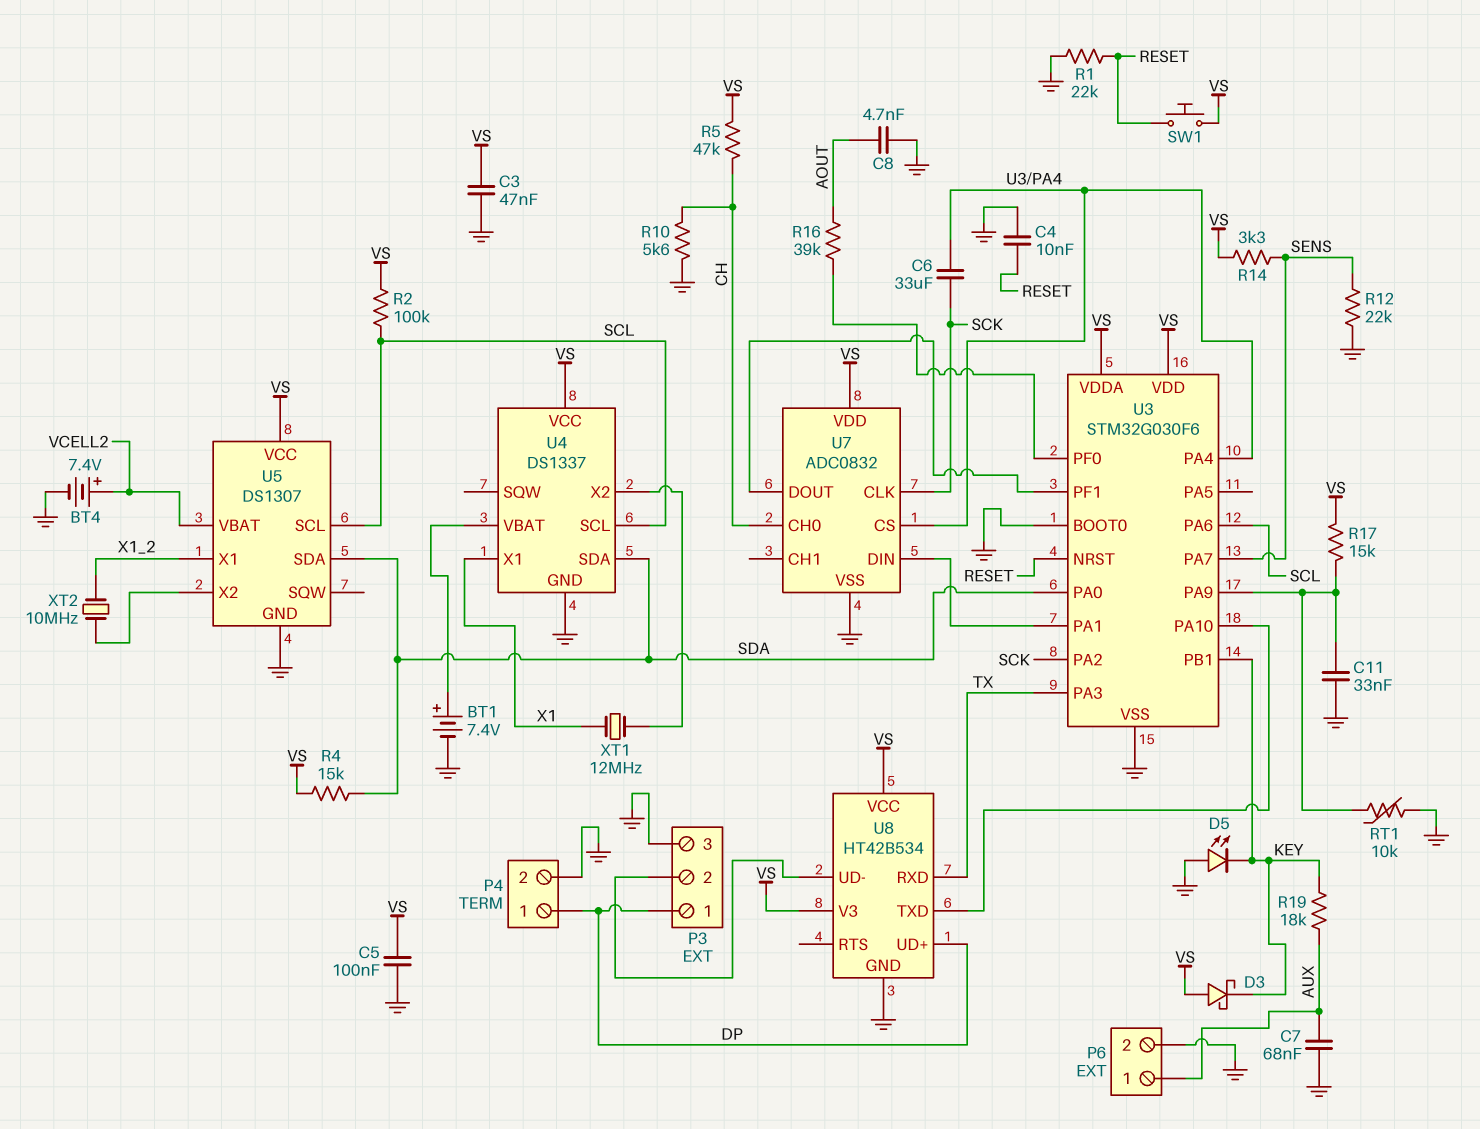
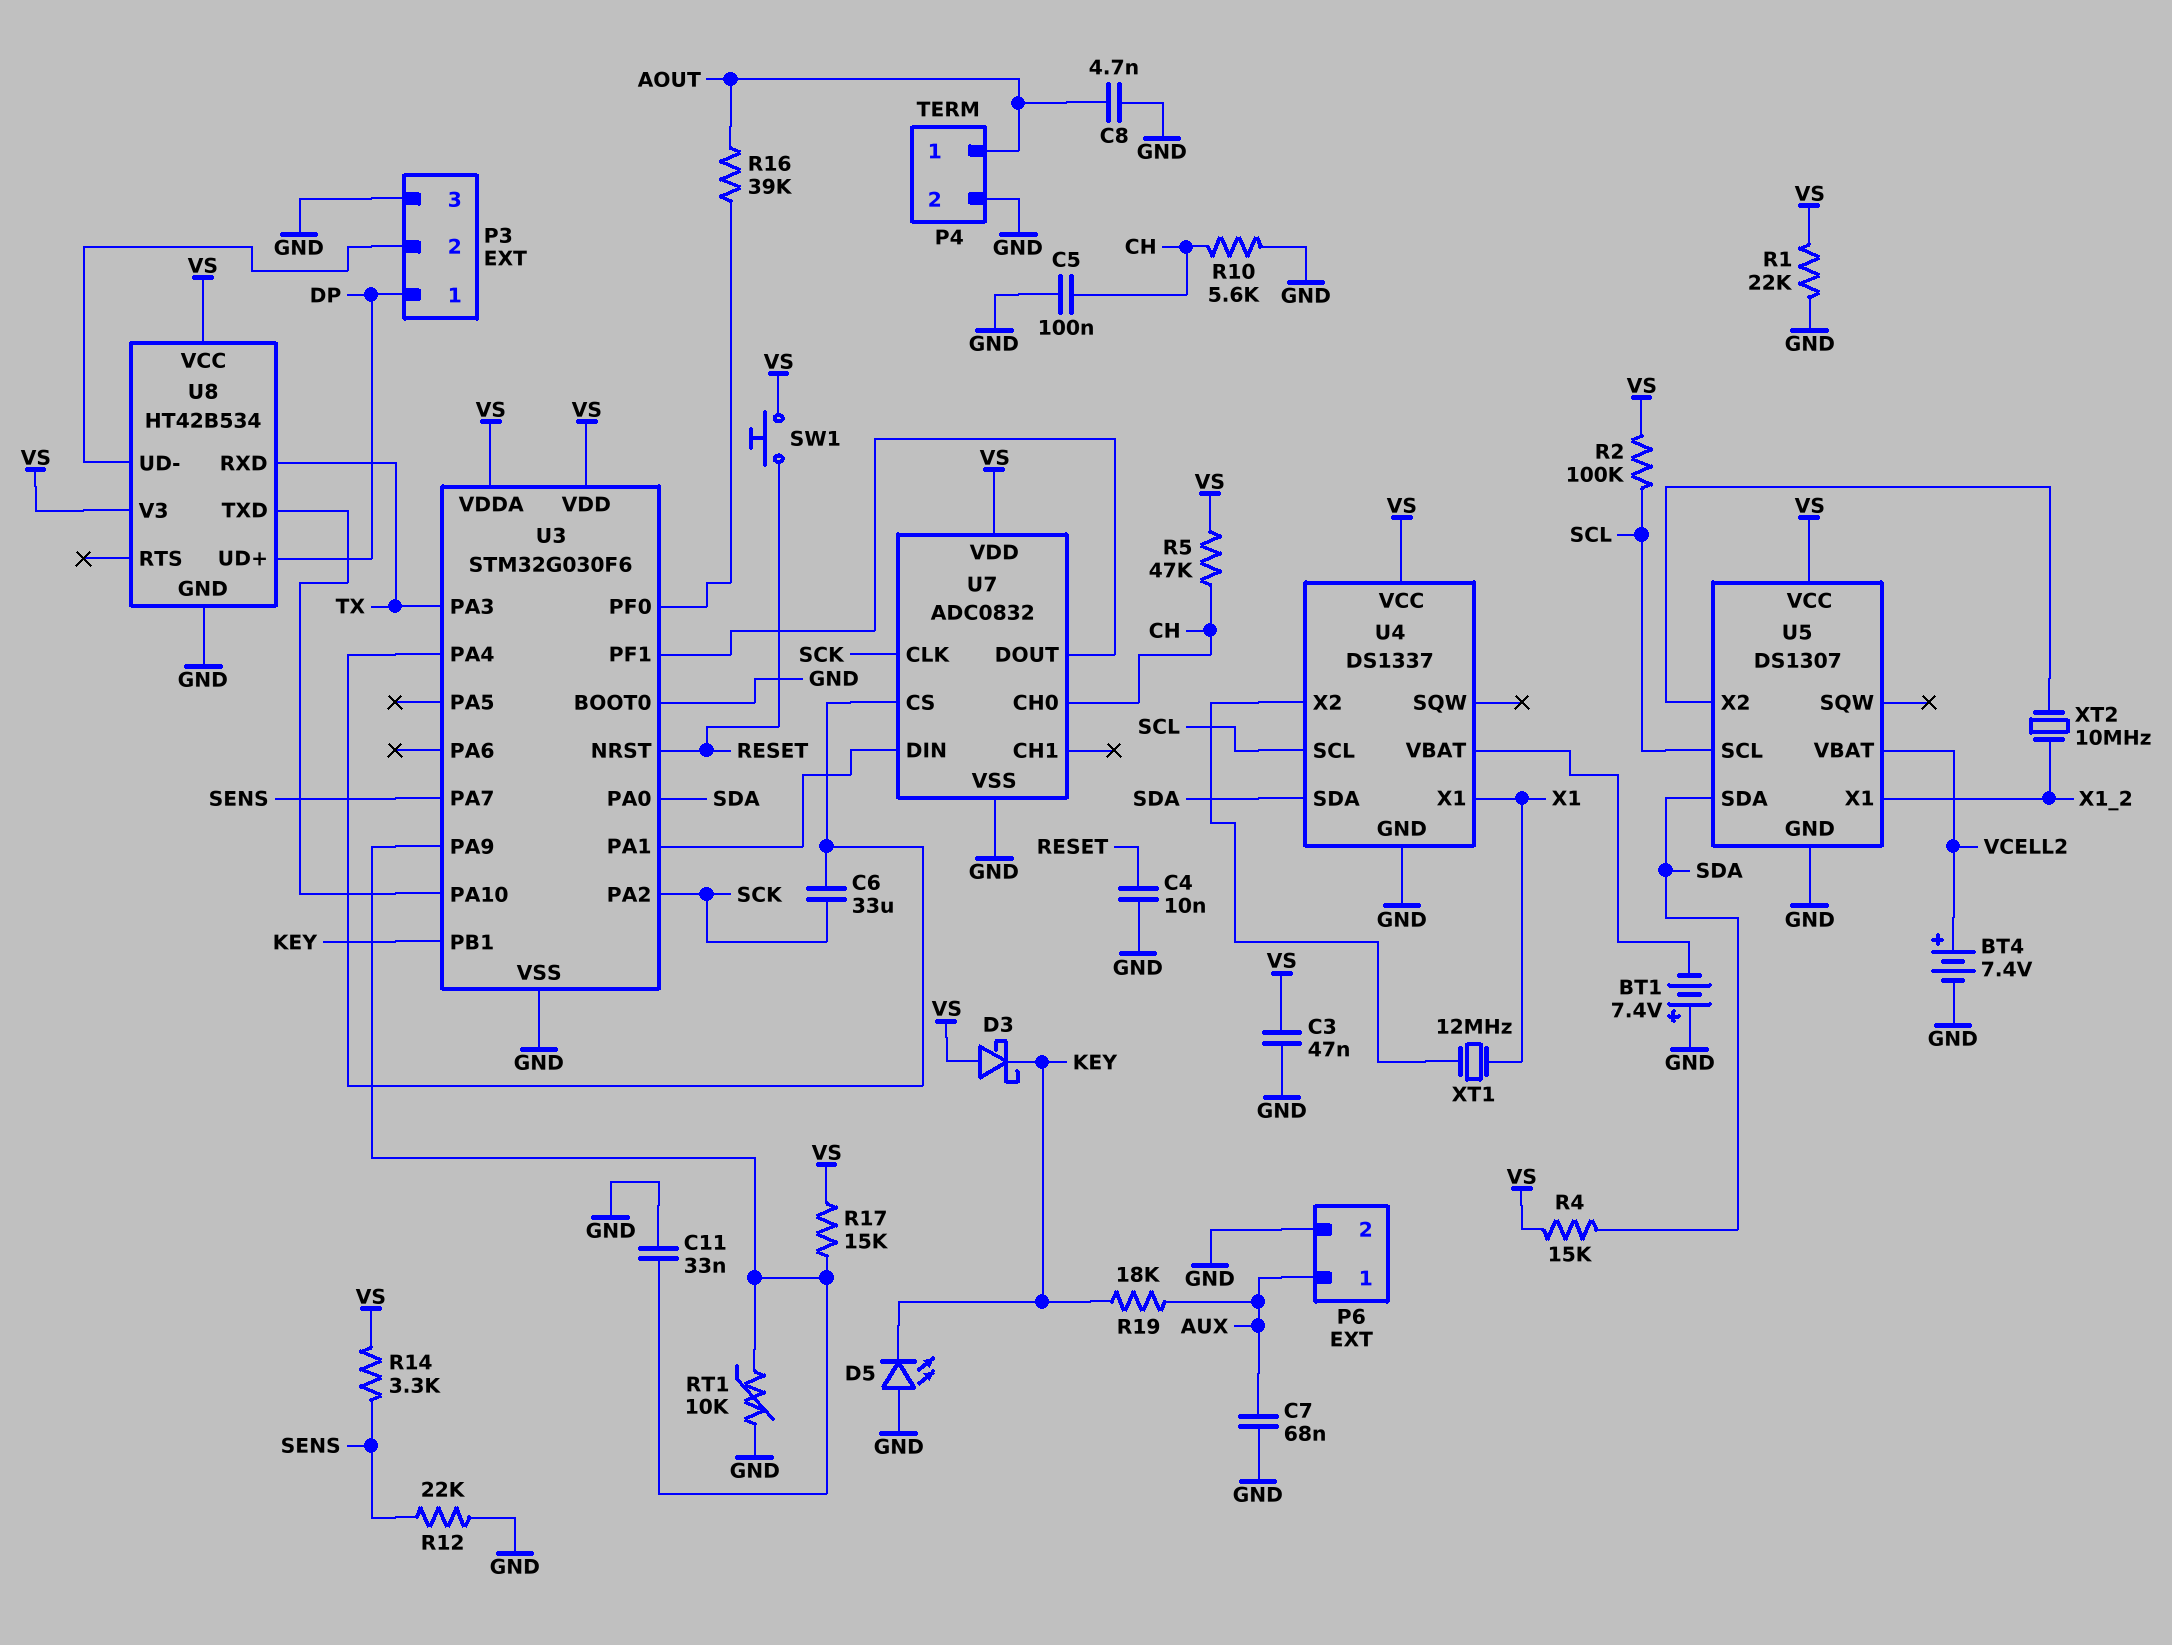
BT1: 7.4V (plus U4/VBAT, minus GND) -> 7.4V (plus GND, minus U4/VBAT)
C5: 100nF (GND, VS) -> 100nF (CH, GND)
P4 pin 1: DP -> AOUT
R1: 22k (GND, RESET) -> 22k (GND, VS)
U3 pin PA6: SCL -> none

